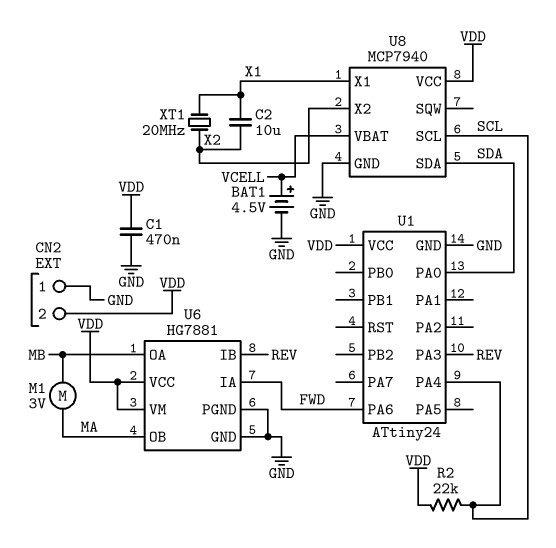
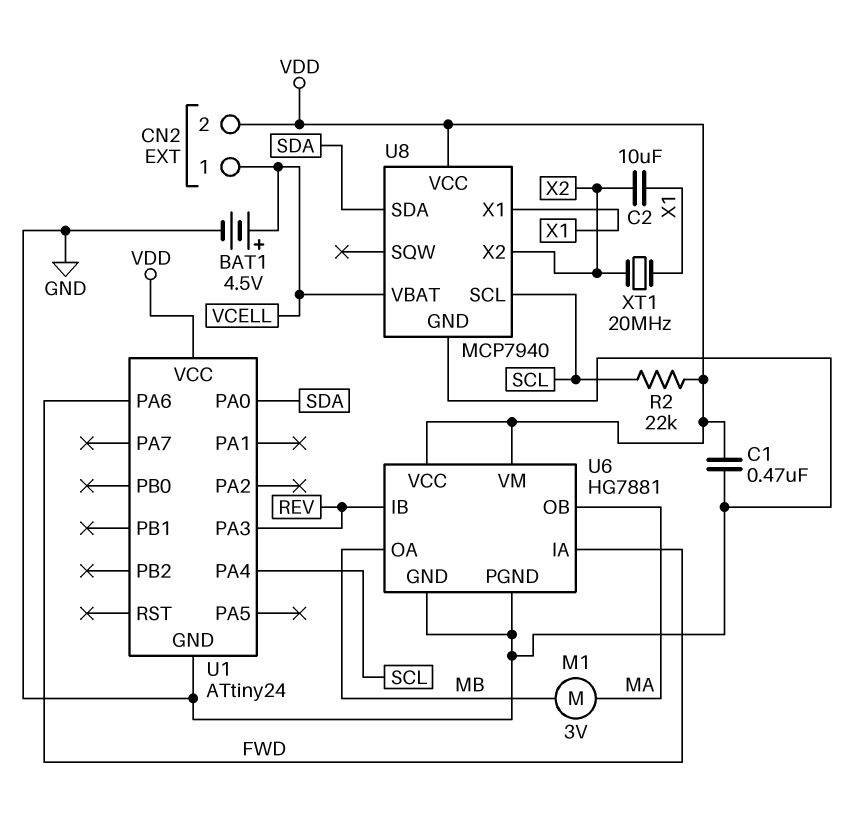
CN2 pin 1: GND -> VCELL

